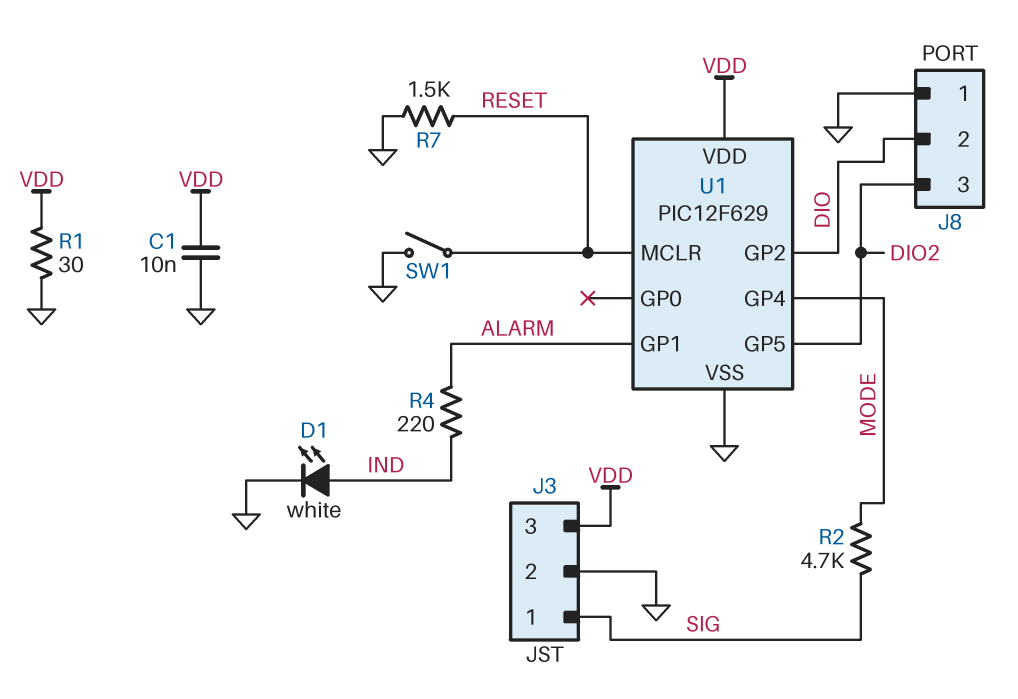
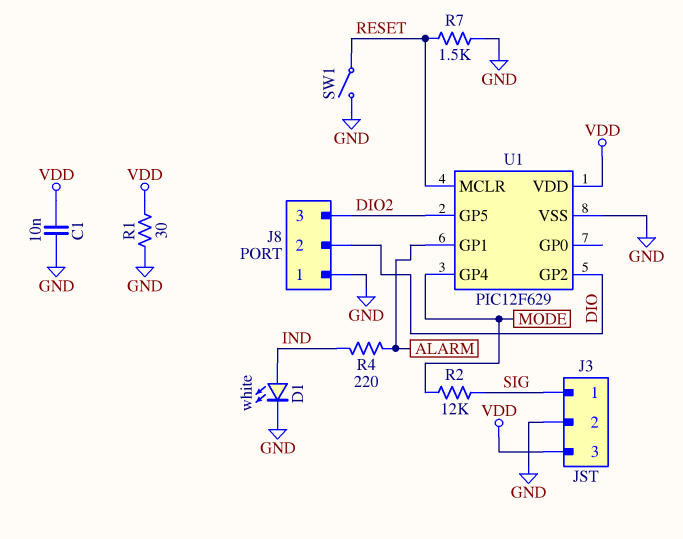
R2: 4.7k (MODE, SIG) -> 12k (MODE, SIG)

